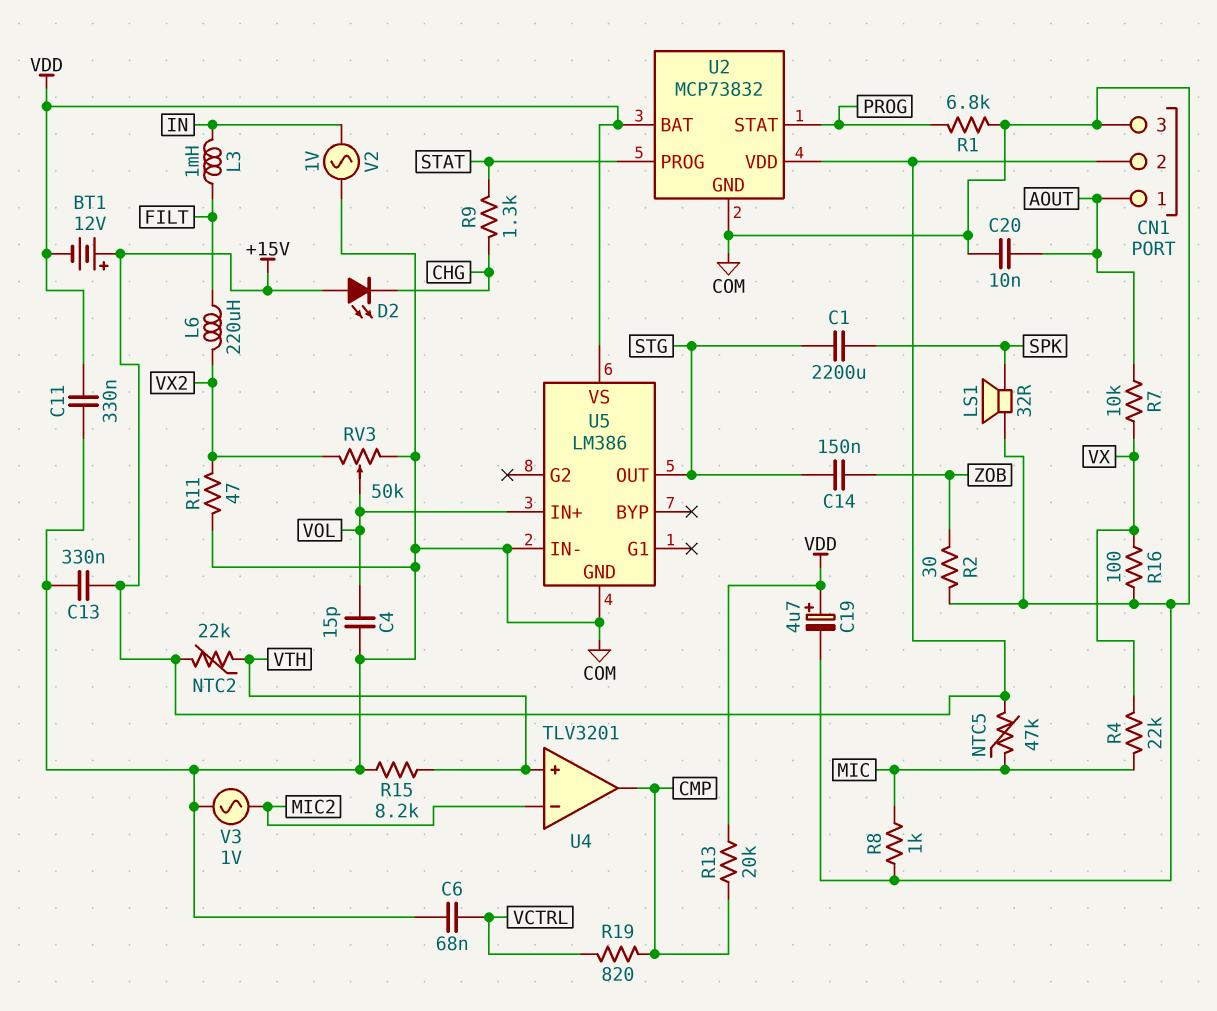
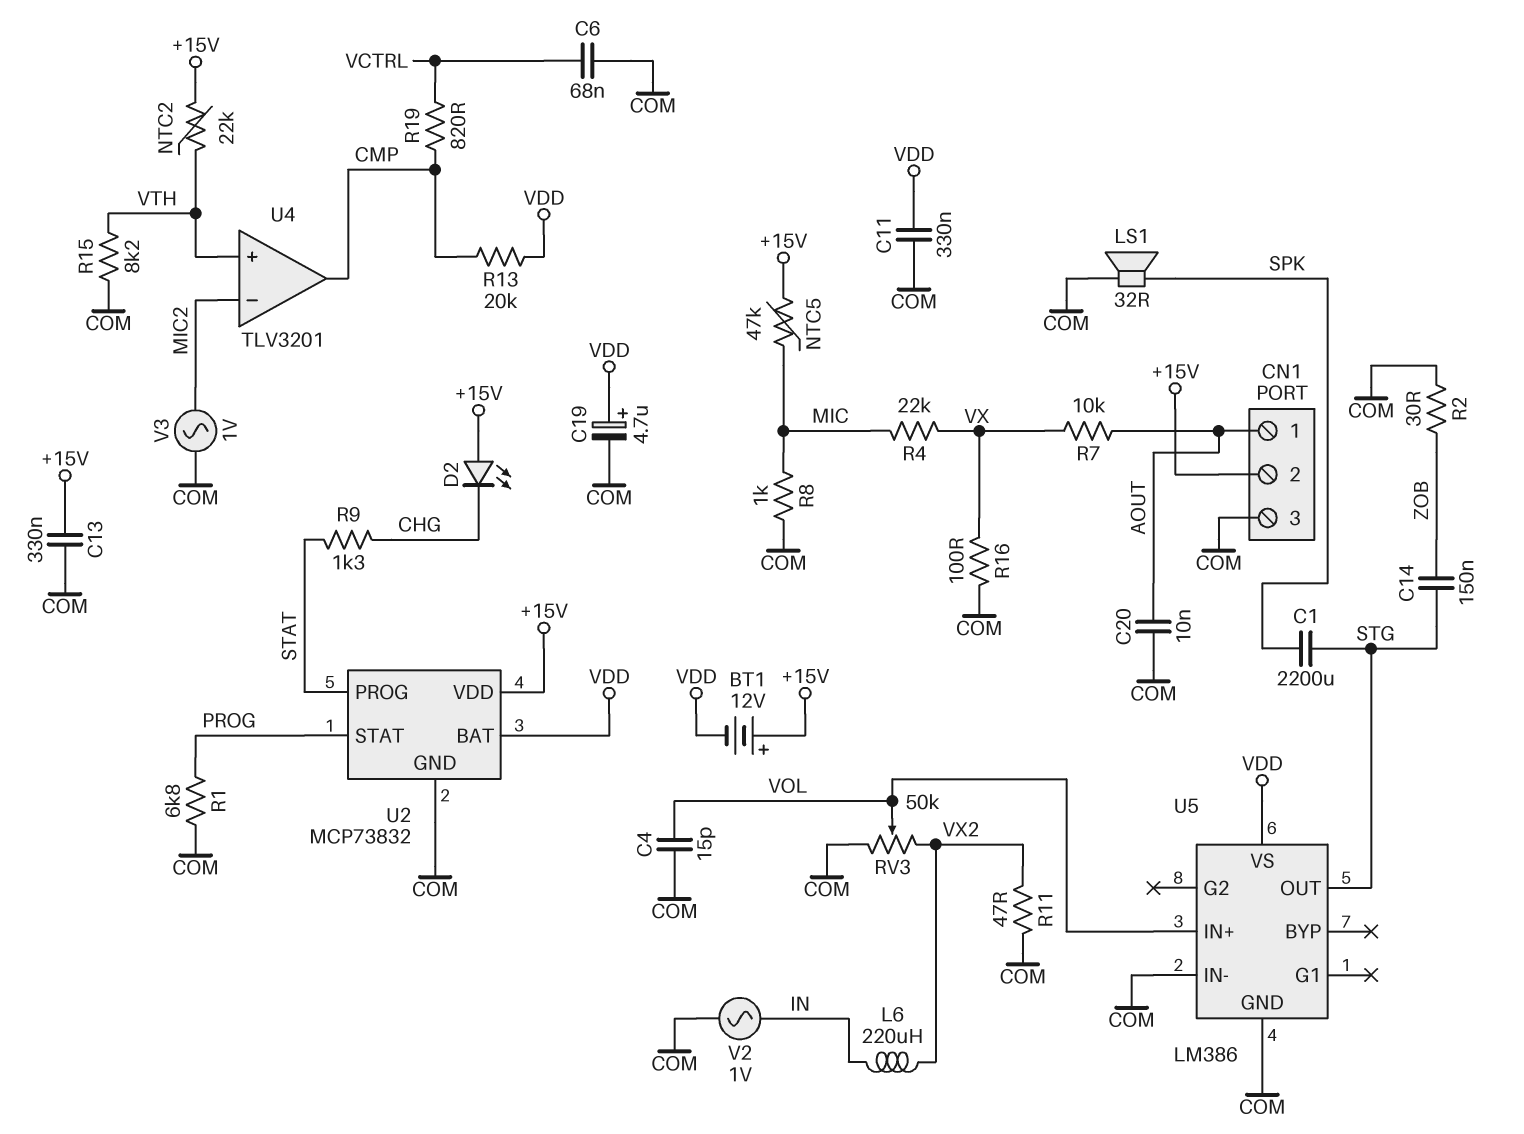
L3: 1mH (FILT, IN) -> none
L6: 220uH (FILT, VX2) -> 220uH (IN, VX2)

